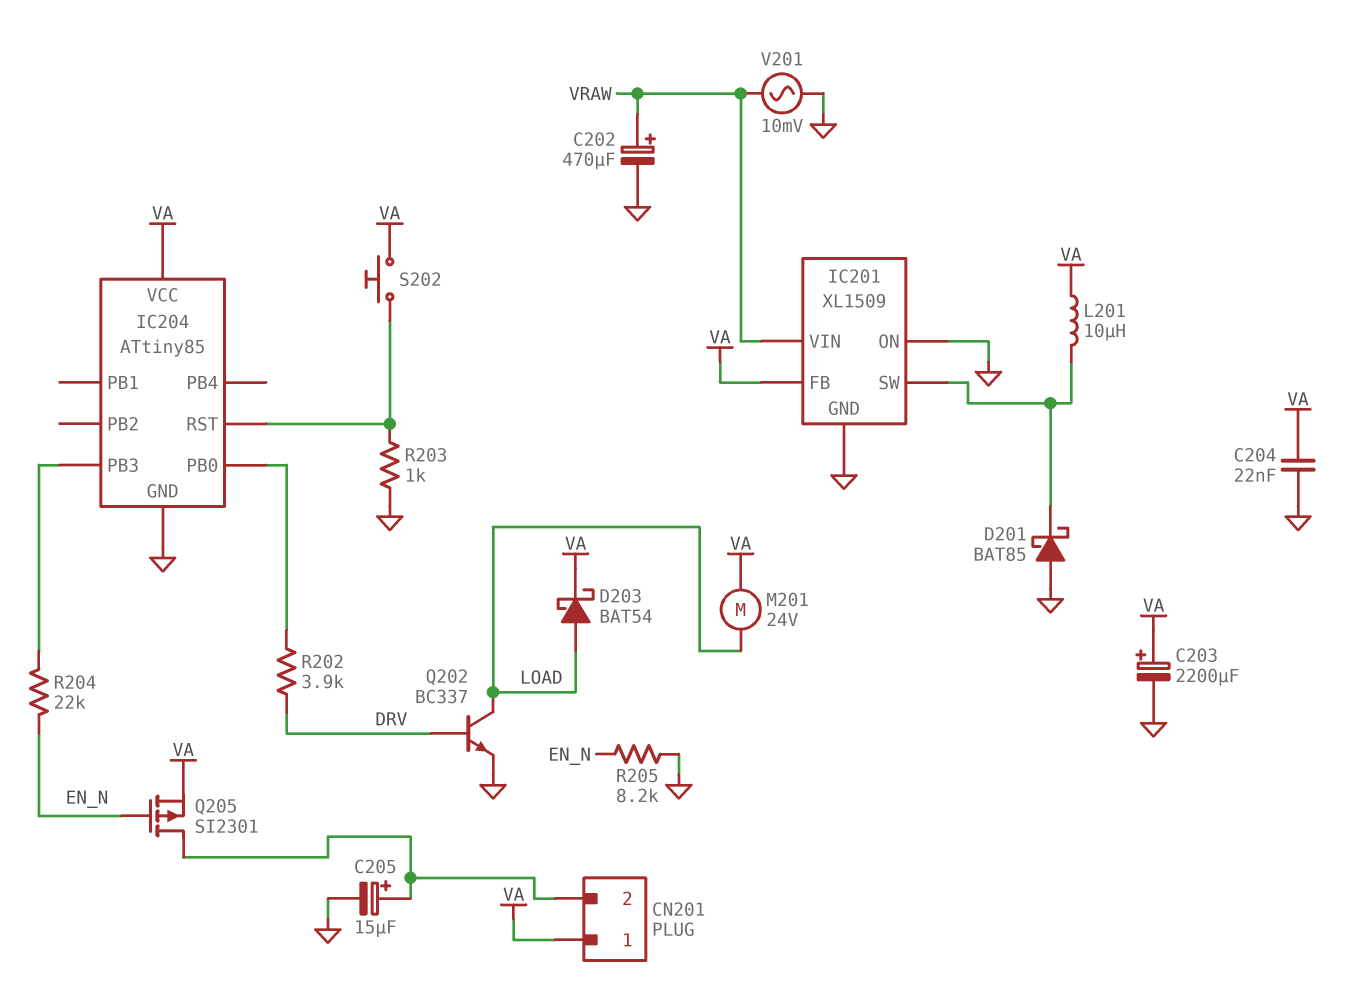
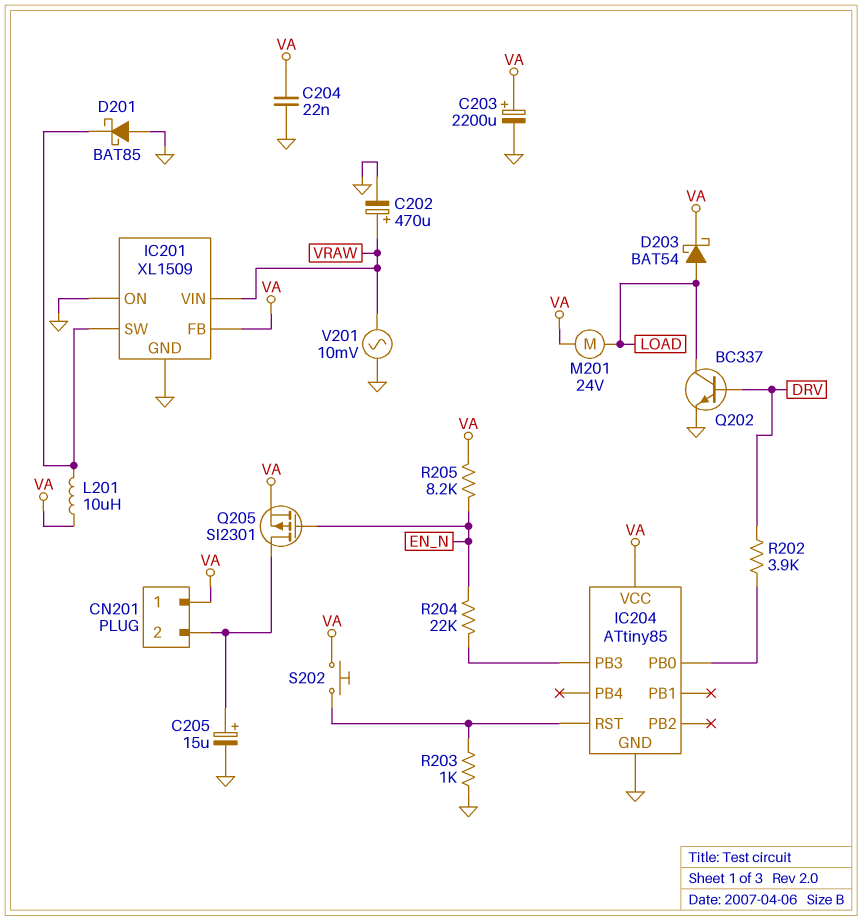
R205: 8.2k (EN_N, GND) -> 8.2k (EN_N, VA)

